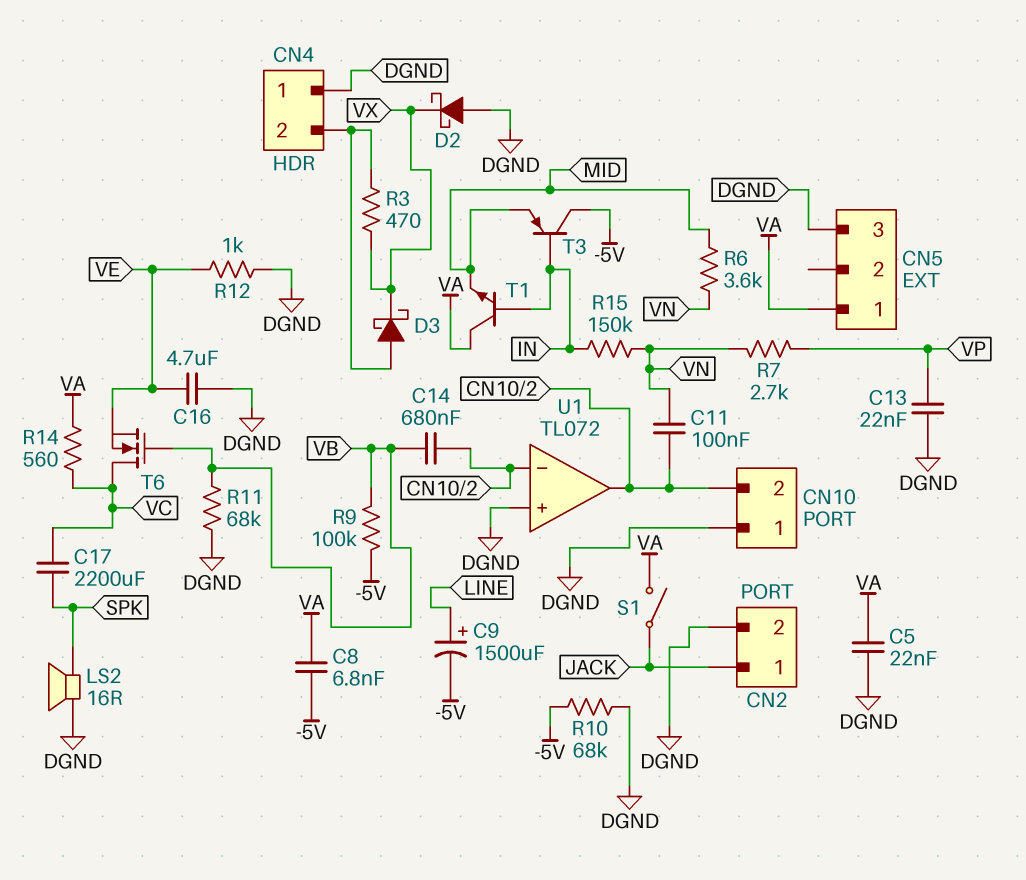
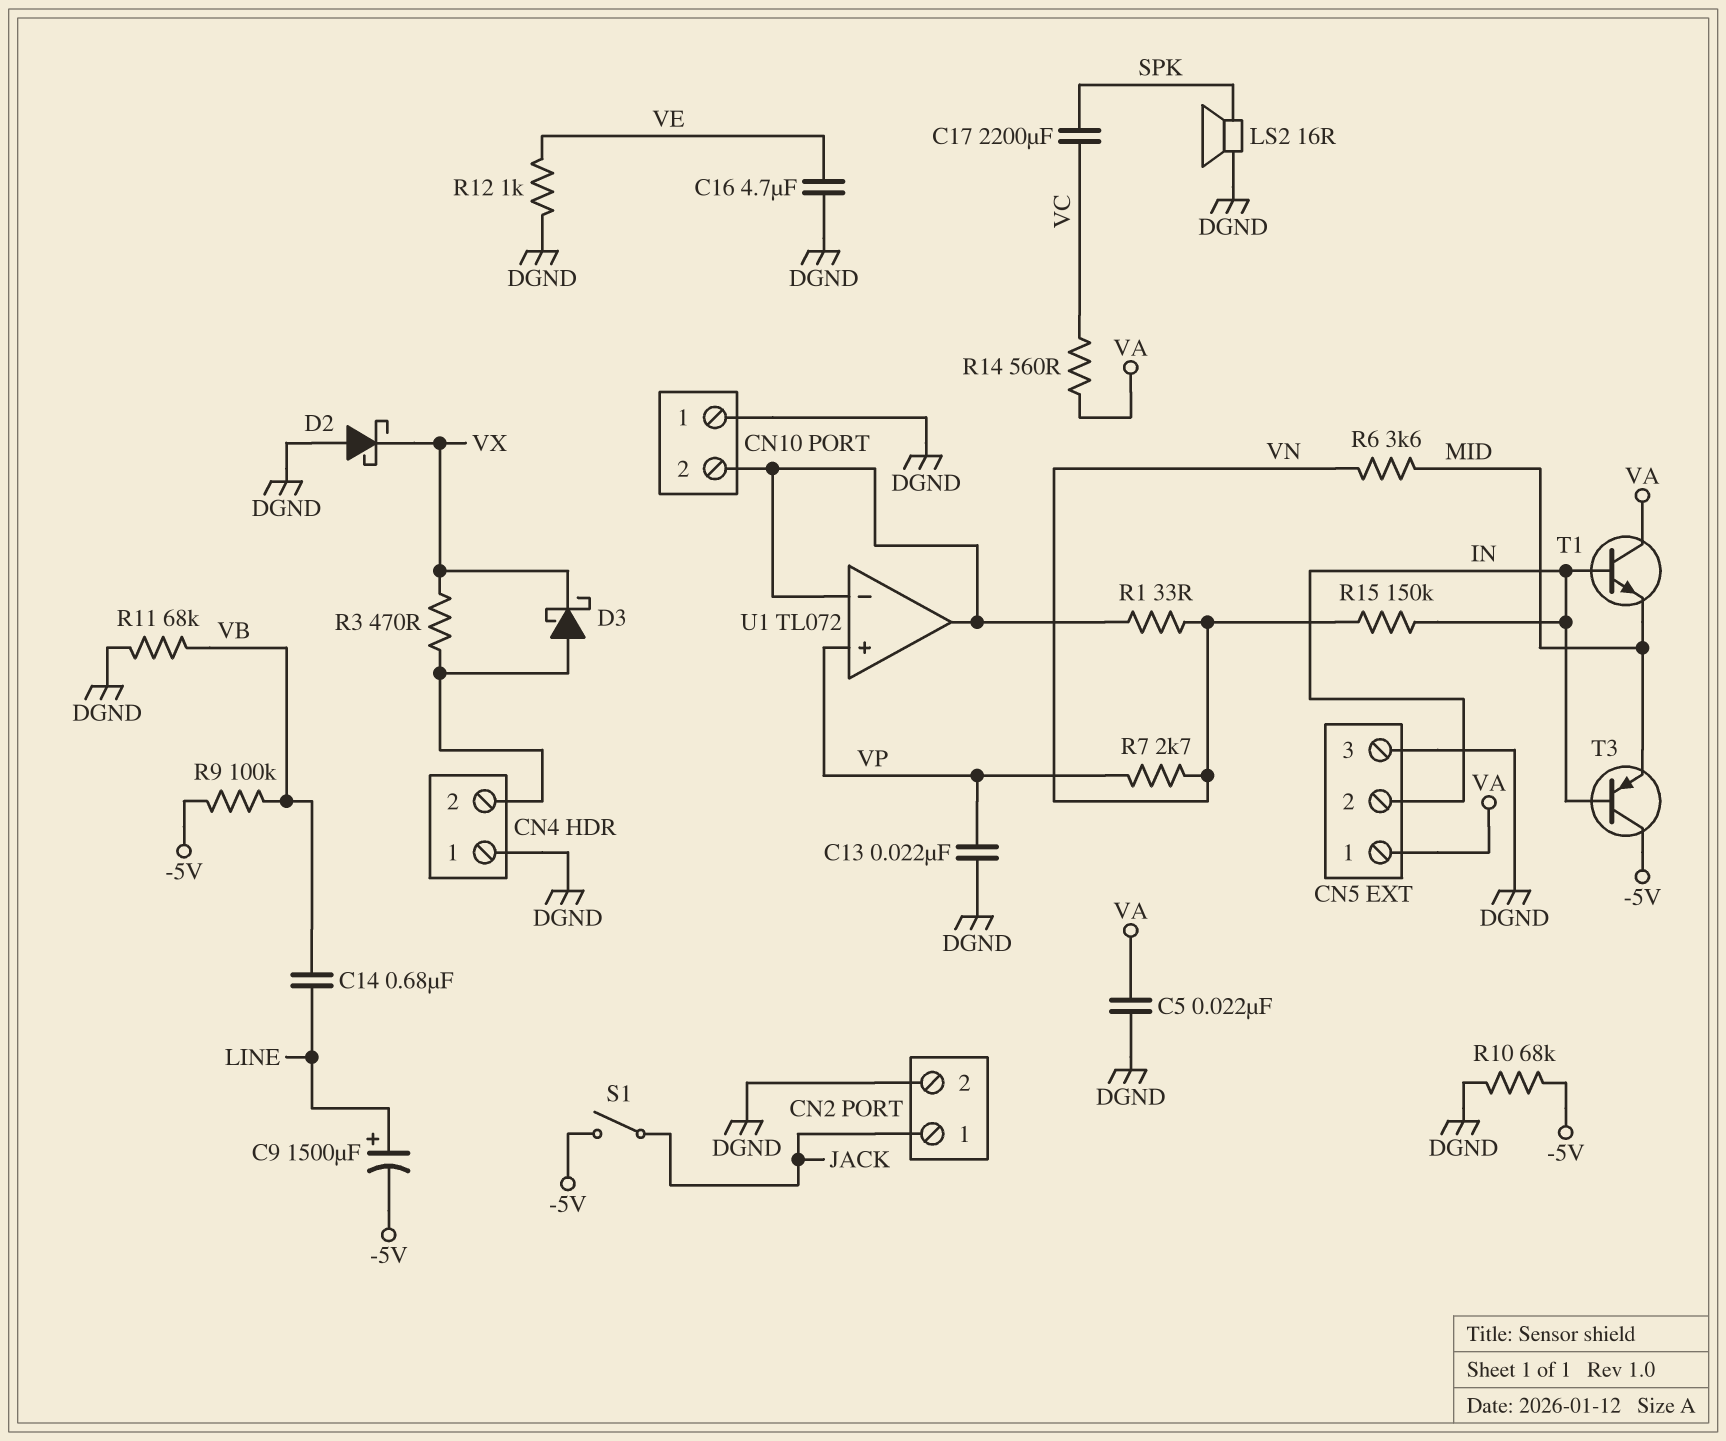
C8: 6.8nF (-5V, VA) -> none
C11: 100nF (CN10/2, VN) -> none
C14: 680nF (CN10/2, VB) -> 680nF (LINE, VB)
CN5 pin 2: none -> IN
R1: none -> 33 (CN10/2, VN)
S1: switch (JACK, VA) -> switch (-5V, JACK)
T6: NMOS (G VB, D VC, S VE) -> none
U1 pin in+: DGND -> VP

